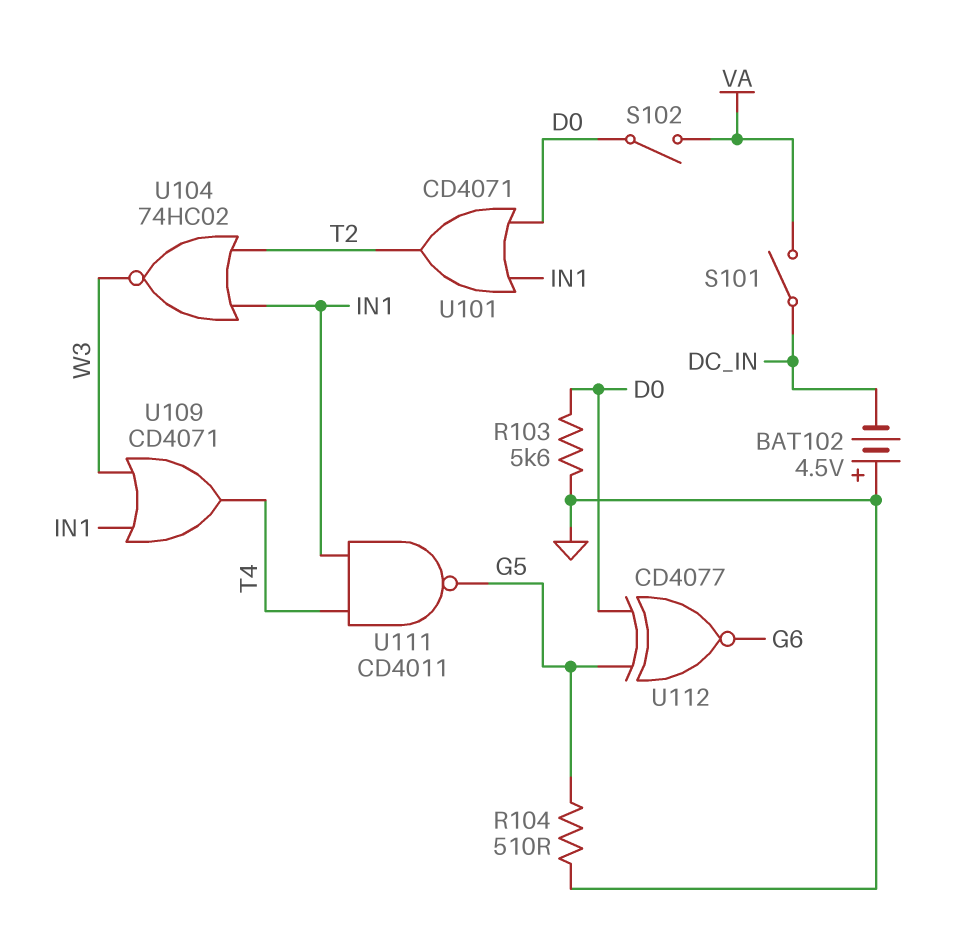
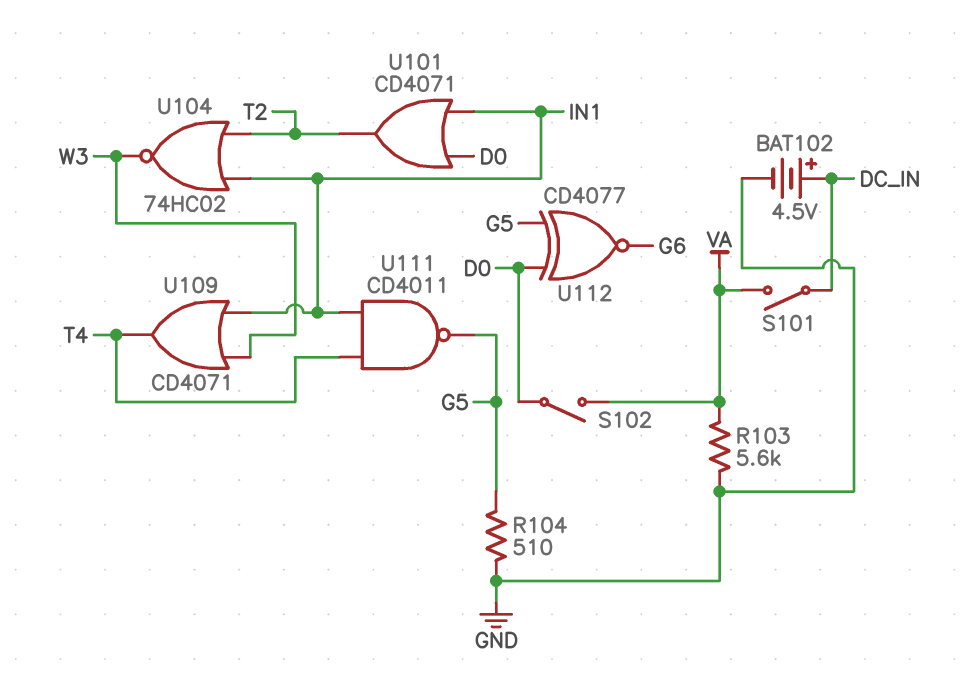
BAT102: 4.5V (plus GND, minus DC_IN) -> 4.5V (plus DC_IN, minus GND)
R103: 5.6k (D0, GND) -> 5.6k (GND, VA)

